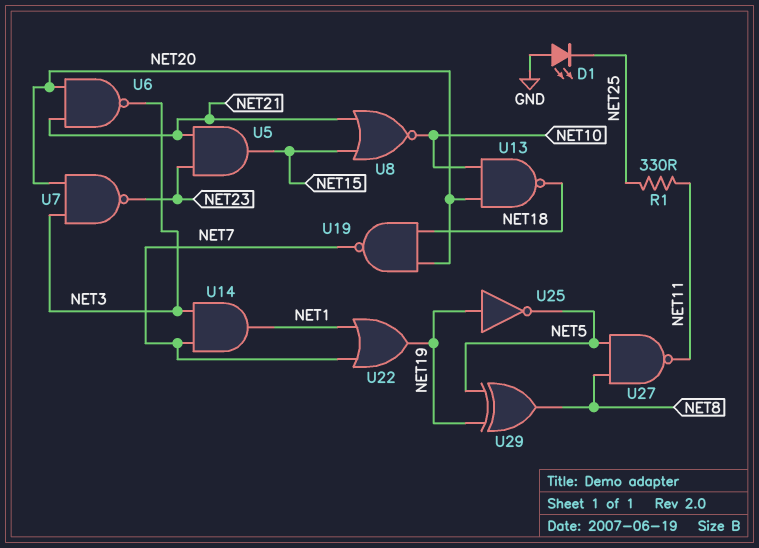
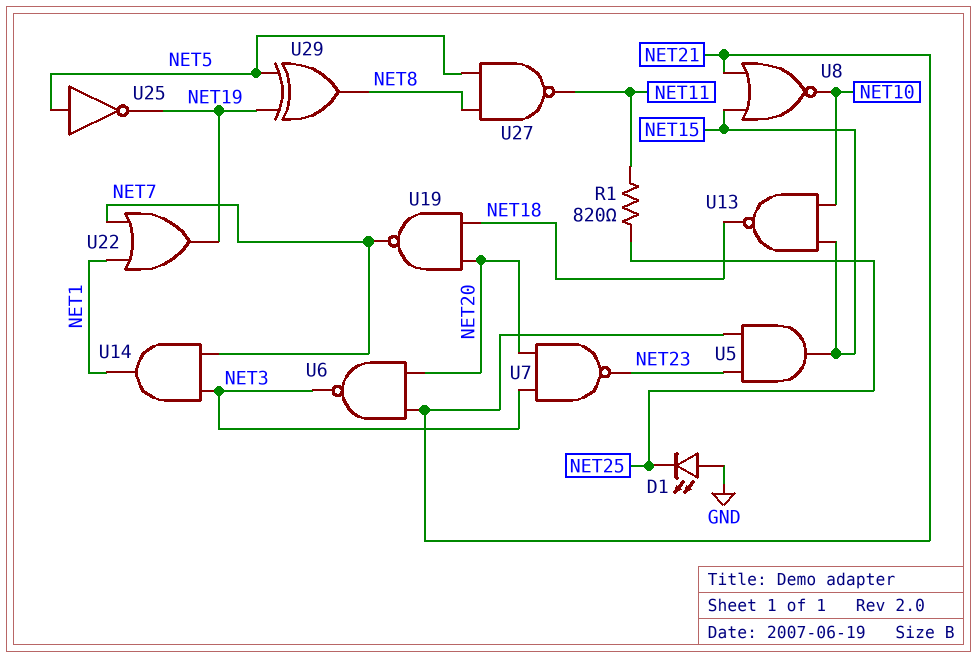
R1: 330 (NET11, NET25) -> 820 (NET11, NET25)
U13: NAND (in NET10, in NET20, out NET18) -> NAND (in NET10, in NET15, out NET18)
U25: NOT (in NET19, out NET5) -> NOT (in NET5, out NET19)

